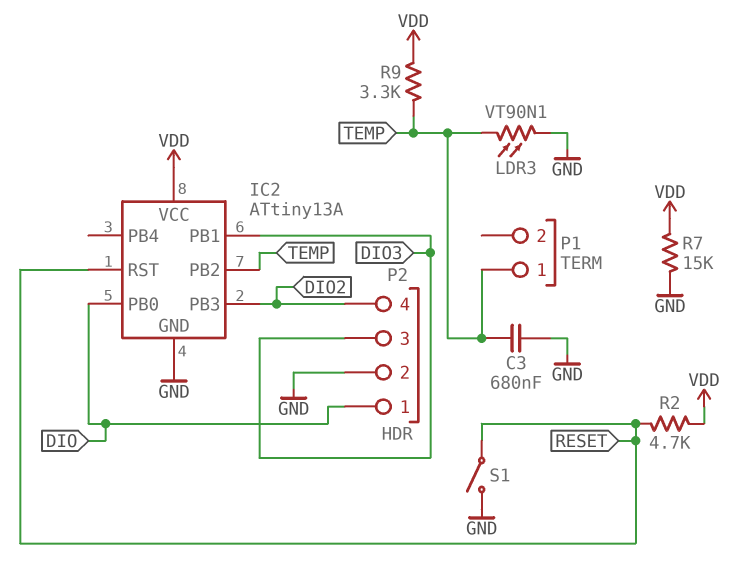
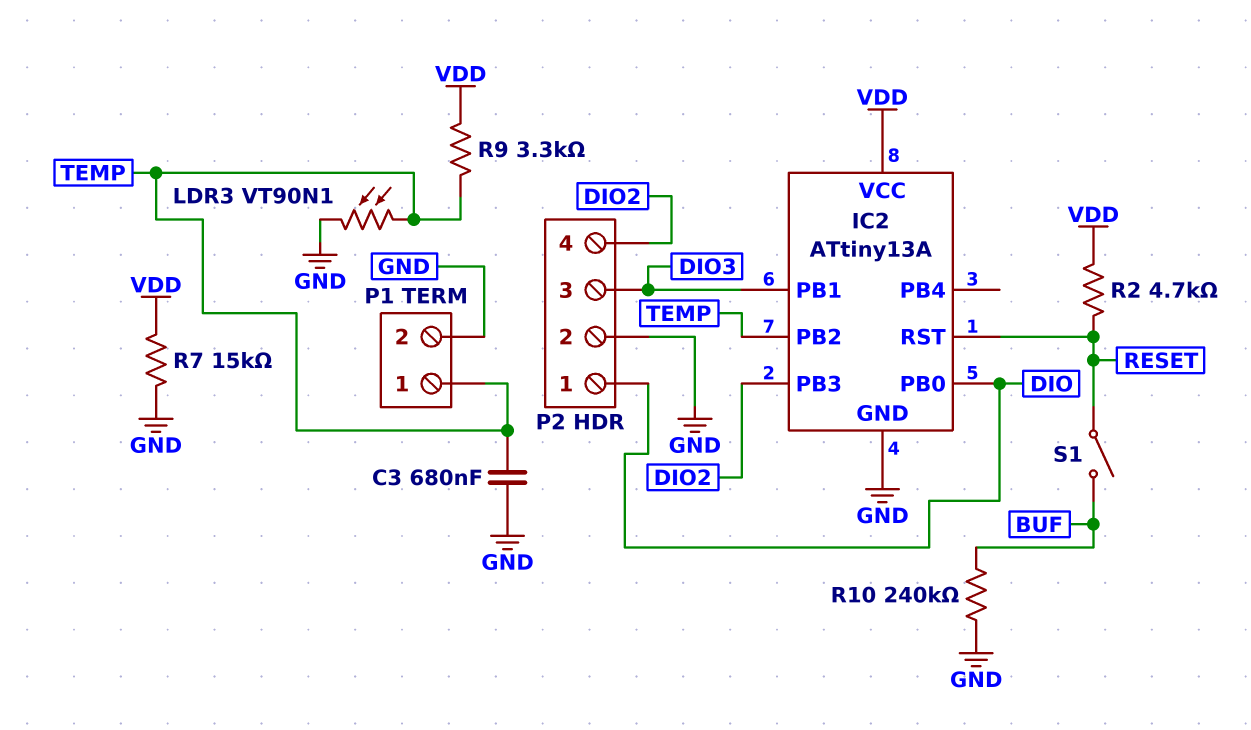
P1 pin 2: none -> GND
R10: none -> 240k (BUF, GND)
S1: switch (GND, RESET) -> switch (BUF, RESET)

